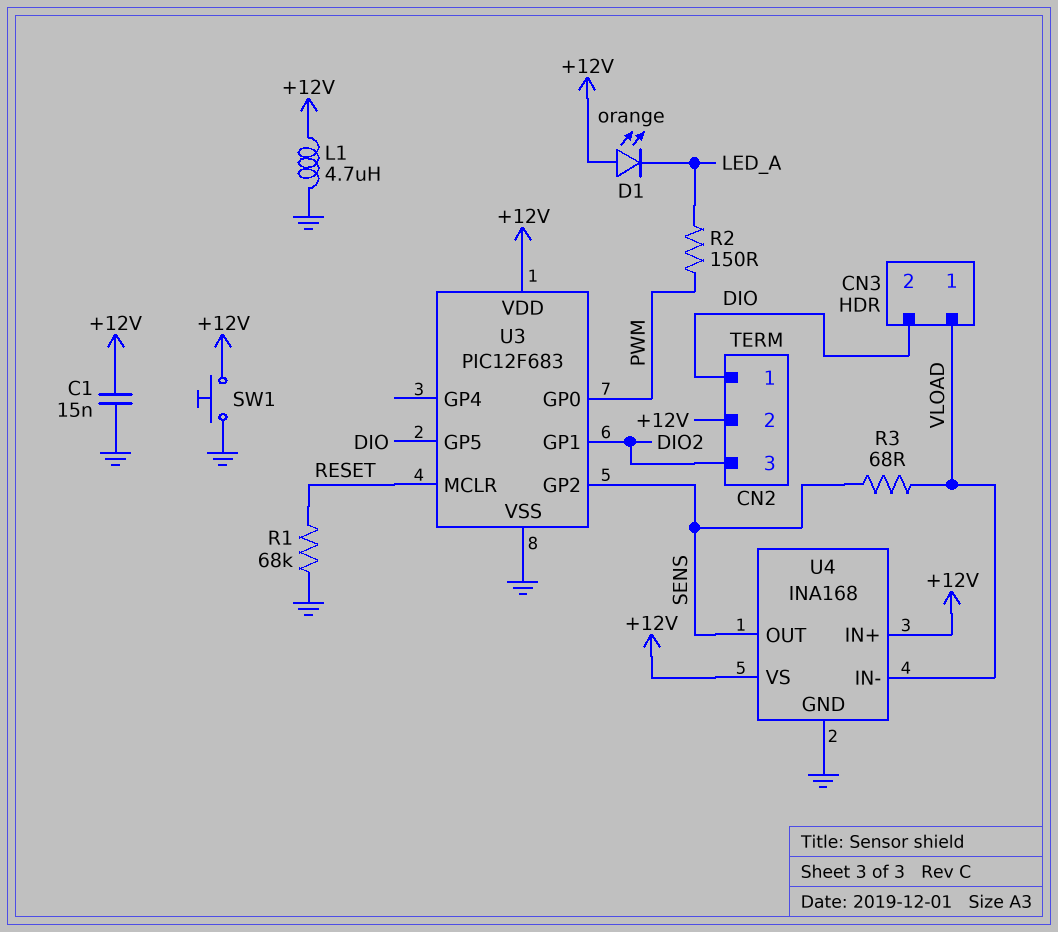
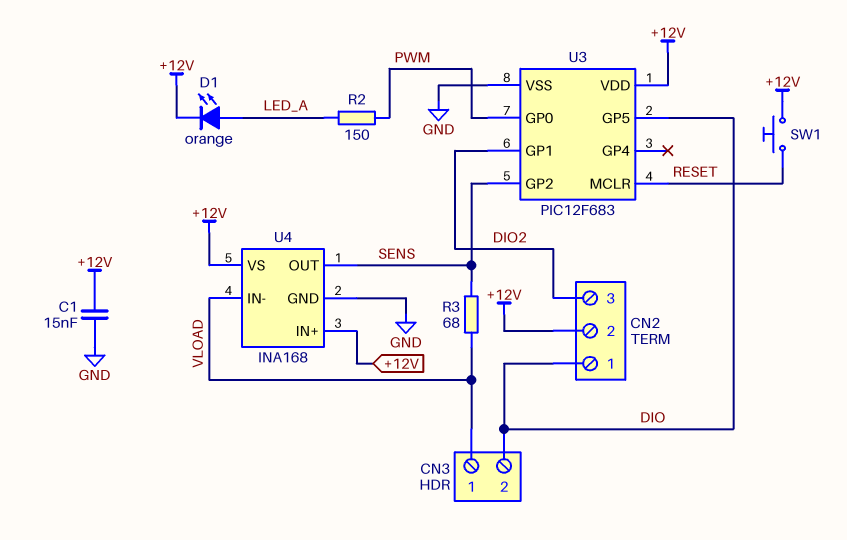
D1: LED orange (A +12V, K LED_A) -> LED orange (A LED_A, K +12V)
L1: 4.7uH (+12V, GND) -> none
R1: 68k (GND, RESET) -> none
SW1: button (+12V, GND) -> button (+12V, RESET)

